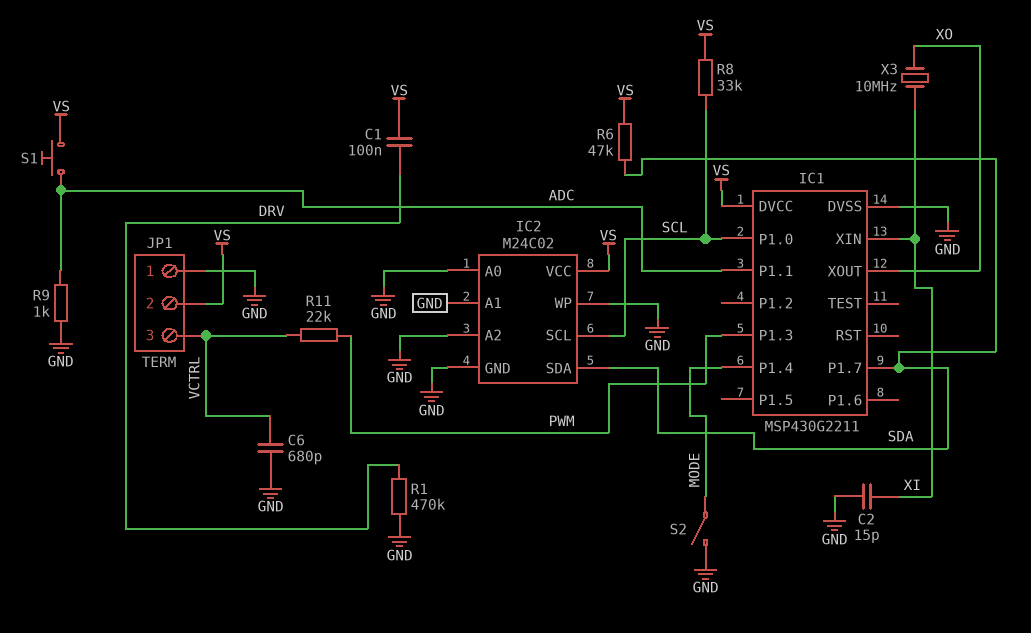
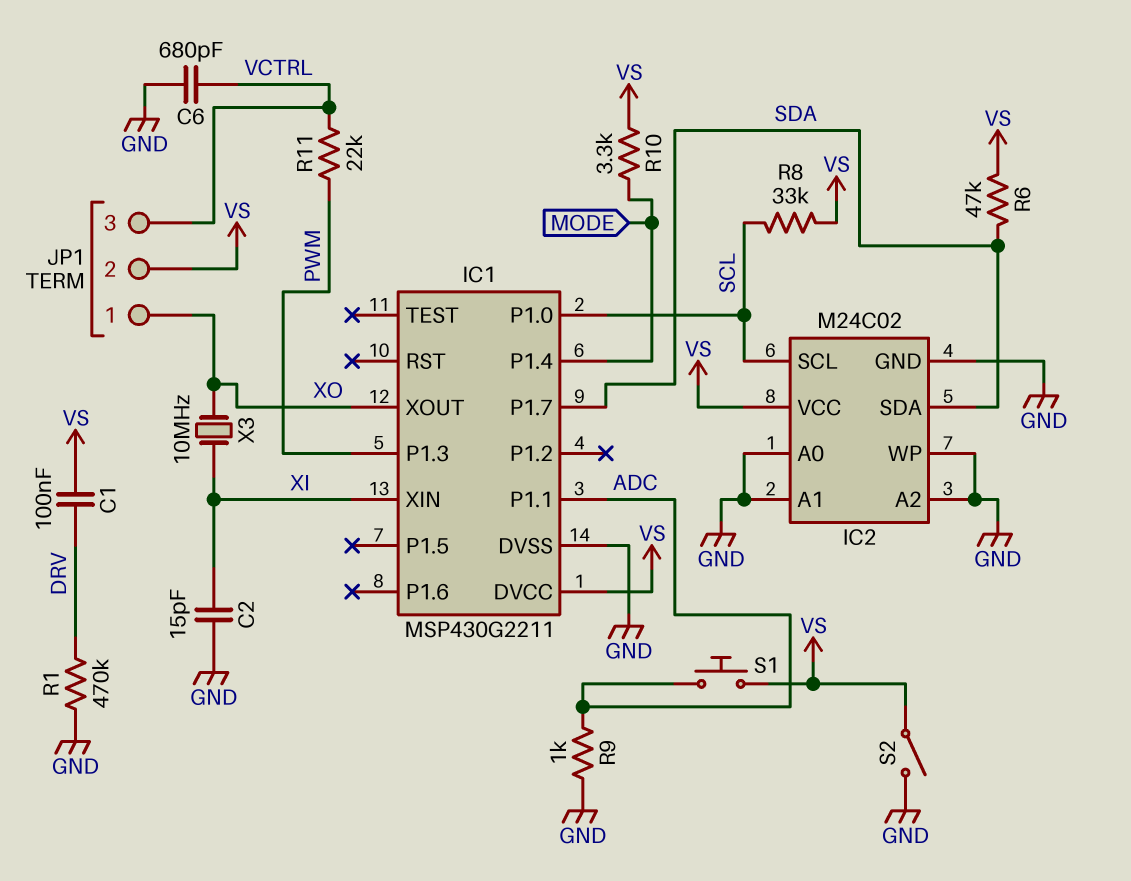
JP1 pin 1: GND -> XO
R10: none -> 3.3k (MODE, VS)
S2: switch (GND, MODE) -> switch (GND, VS)

